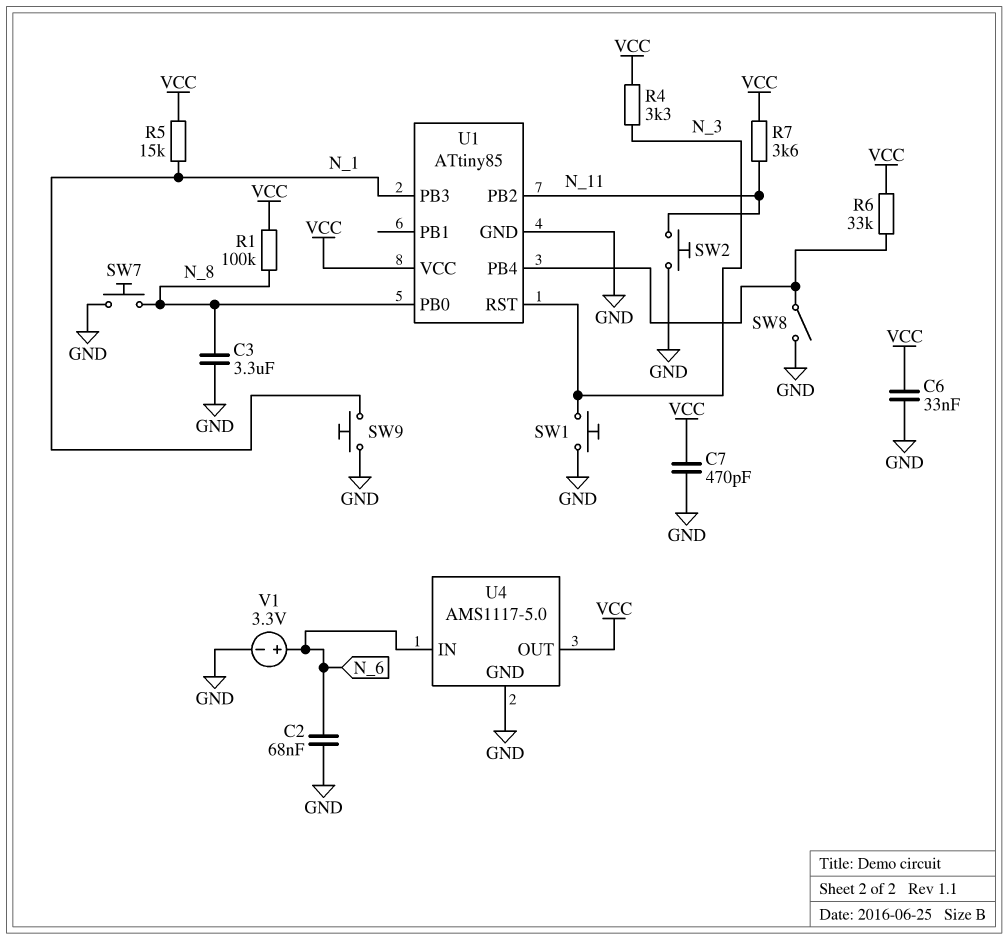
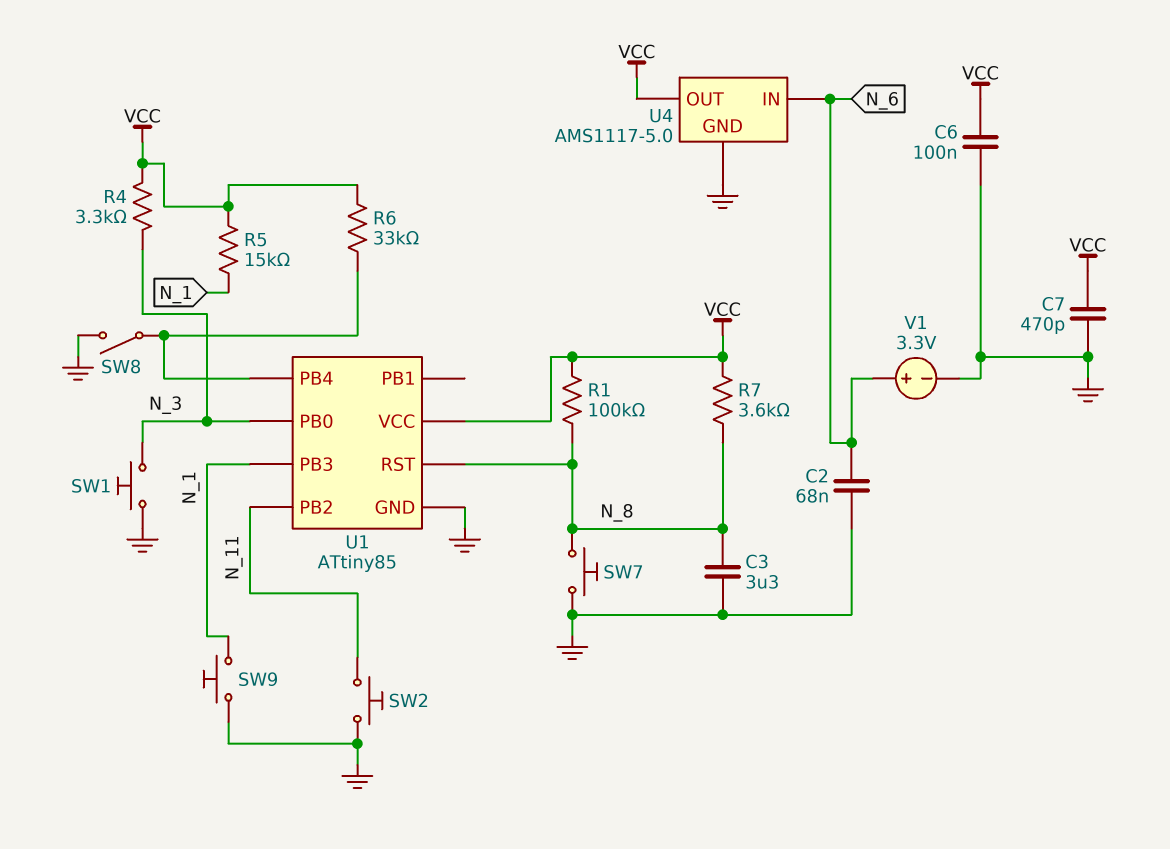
C6: 33nF (GND, VCC) -> 100nF (GND, VCC)
R7: 3.6k (N_11, VCC) -> 3.6k (N_8, VCC)
U1 pin PB0: N_8 -> N_3
U1 pin RST: N_3 -> N_8

